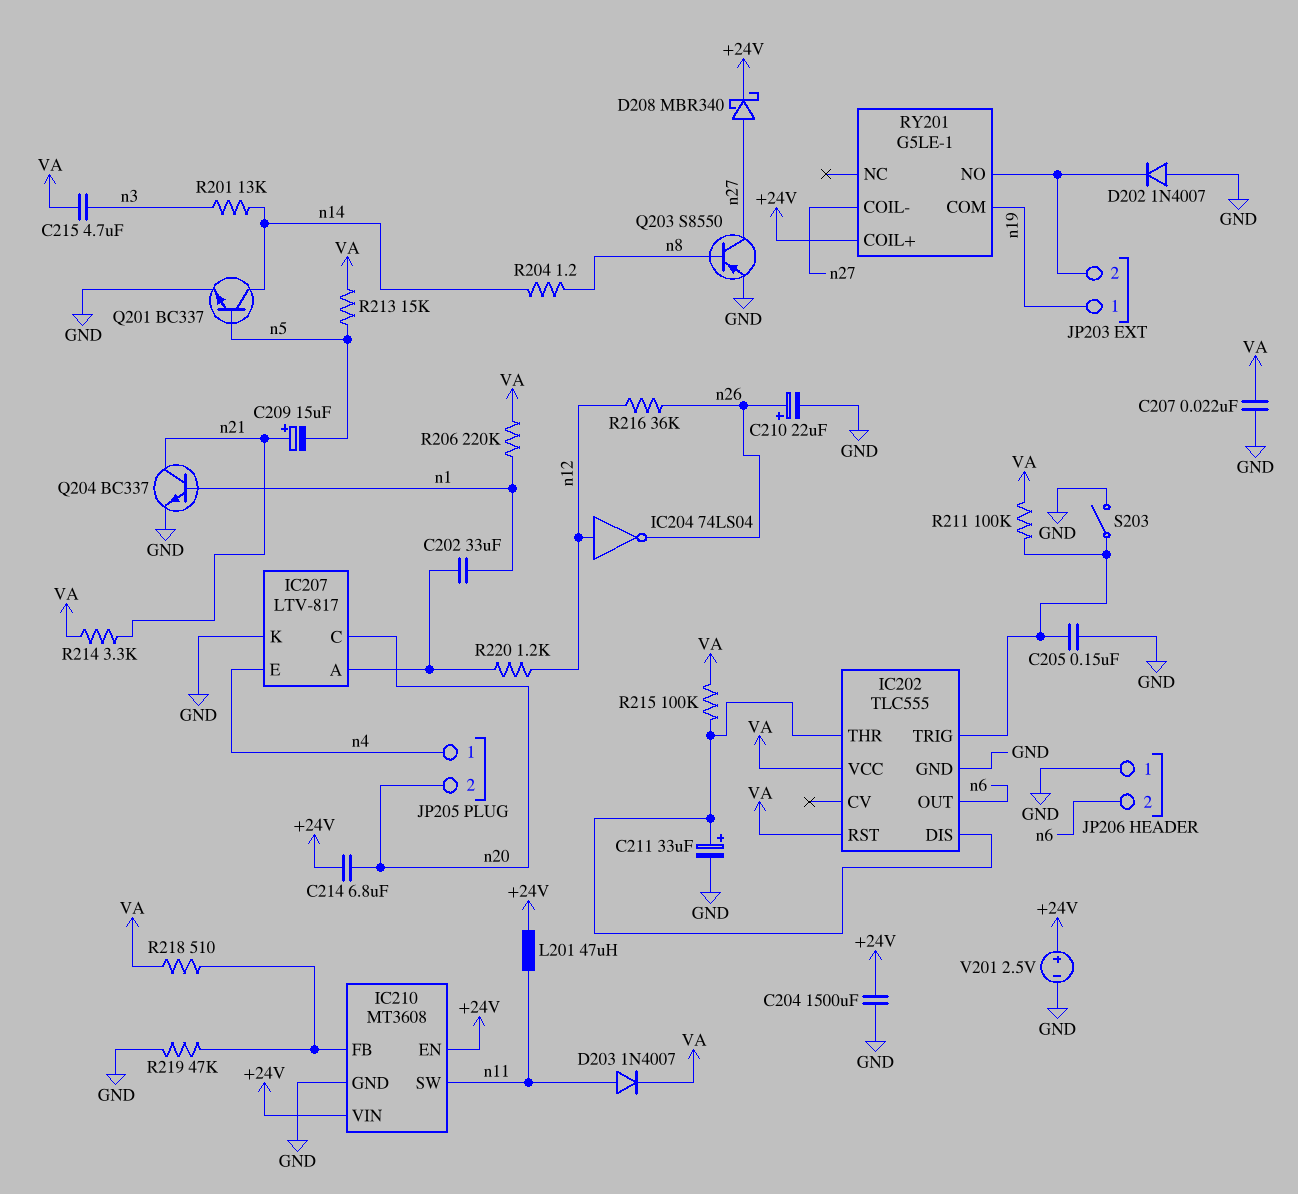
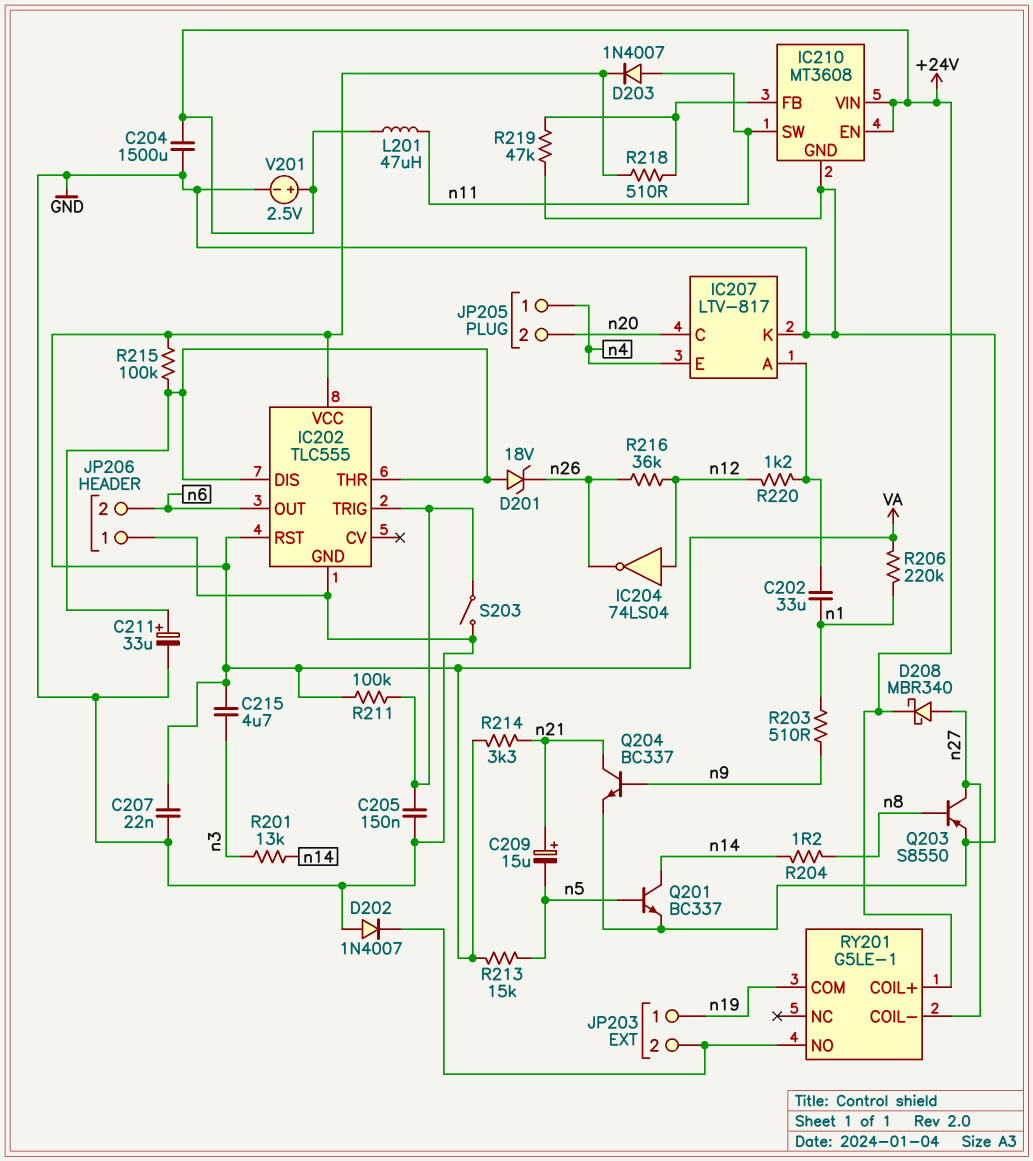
C210: 22uF (plus n26, minus GND) -> none
C214: 6.8uF (+24V, n20) -> none
D201: none -> zener 18V (A IC202/DIS, K n26)
Q204: NPN BC337 (B n1, C n21, E GND) -> NPN BC337 (B n9, C n21, E GND)
R203: none -> 510 (n1, n9)

